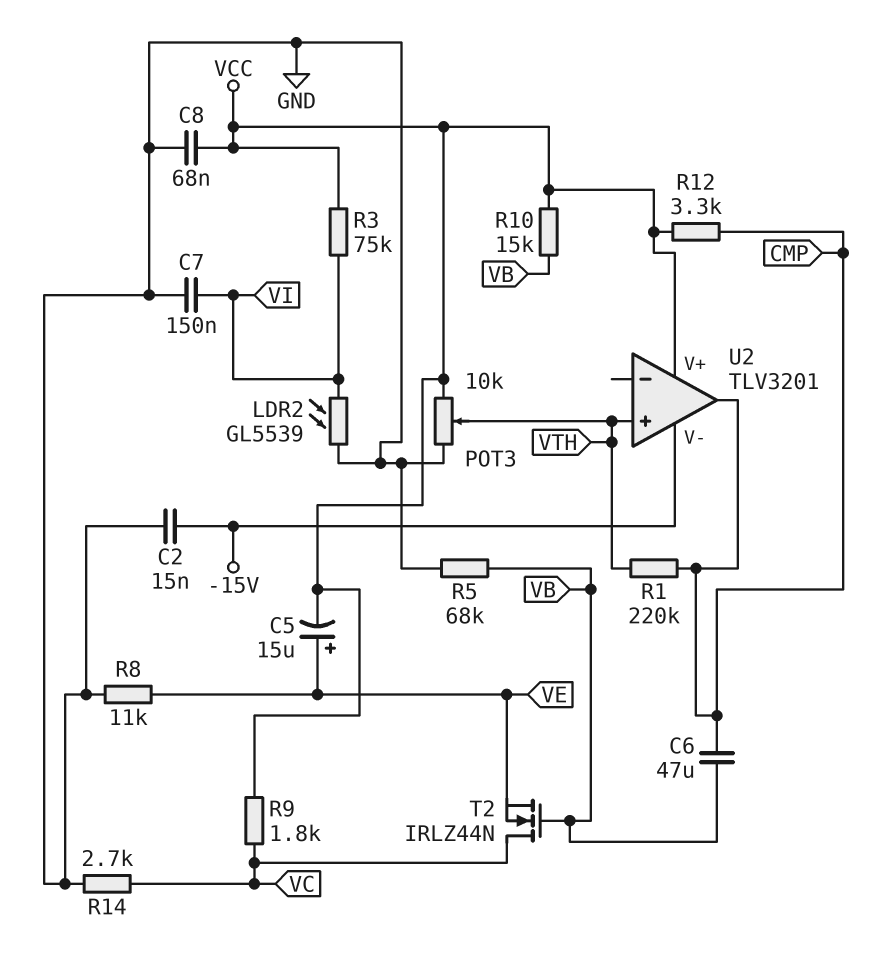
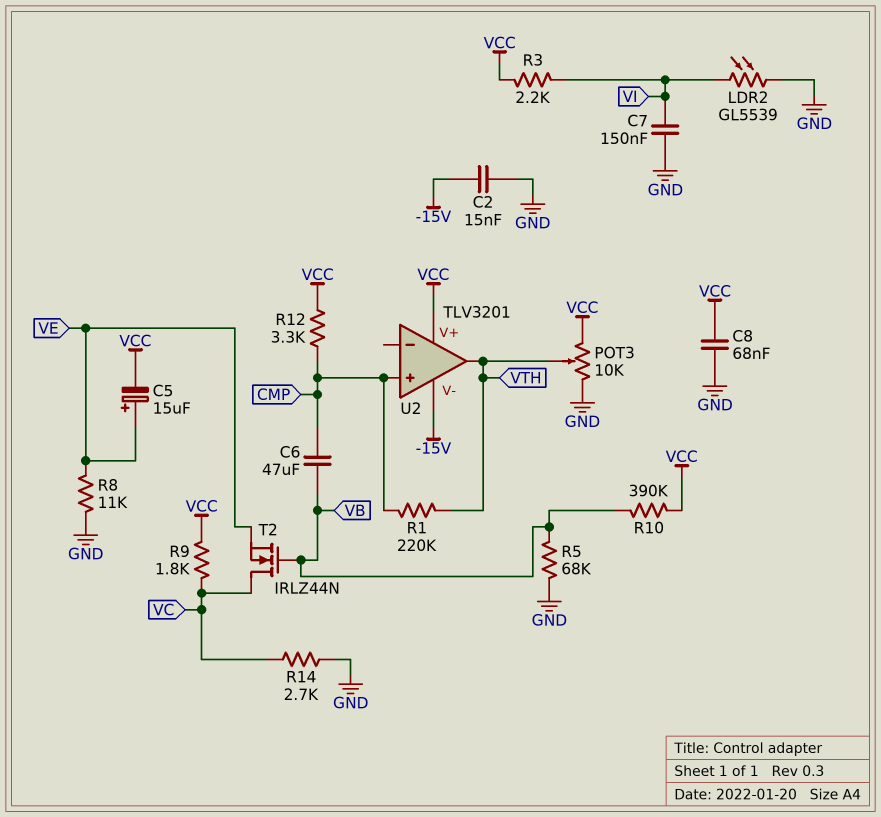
R3: 75k (VCC, VI) -> 2.2k (VCC, VI)
R10: 15k (VB, VCC) -> 390k (VB, VCC)
U2 pin in+: VTH -> CMP
U2 pin out: CMP -> VTH

